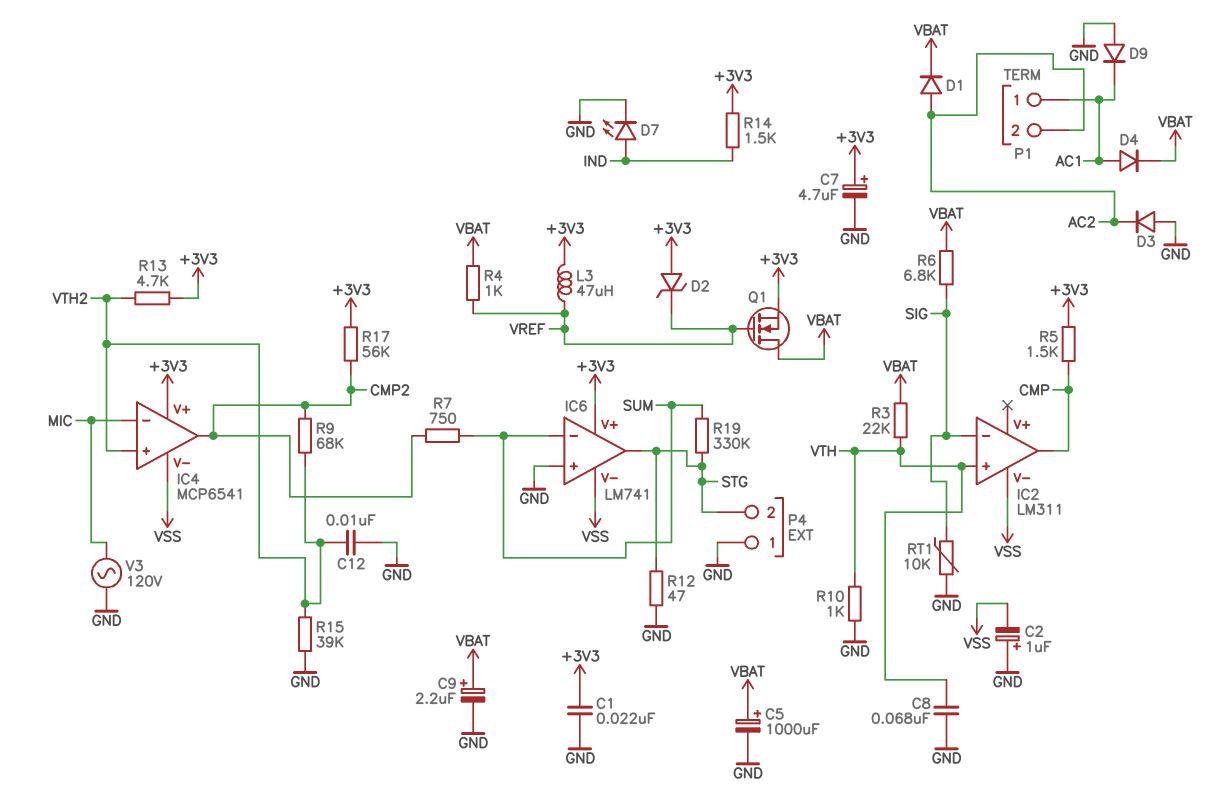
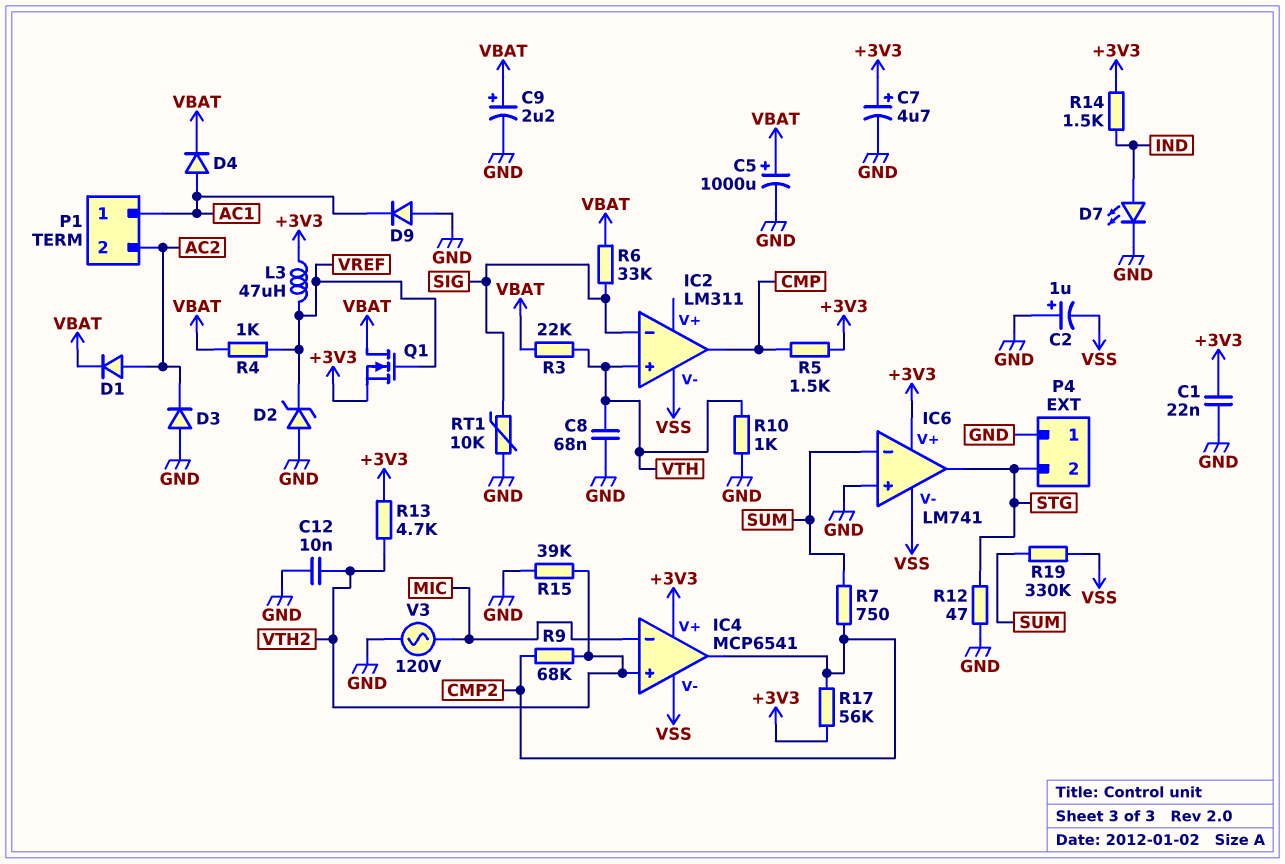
D2: zener (A +3V3, K VREF) -> zener (A GND, K VREF)
R6: 6.8k (SIG, VBAT) -> 33k (SIG, VBAT)
R19: 330k (STG, SUM) -> 330k (SUM, VSS)

